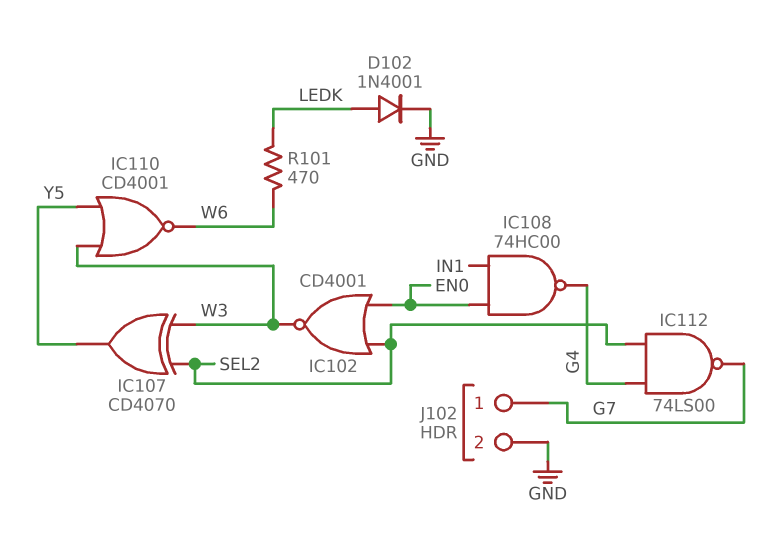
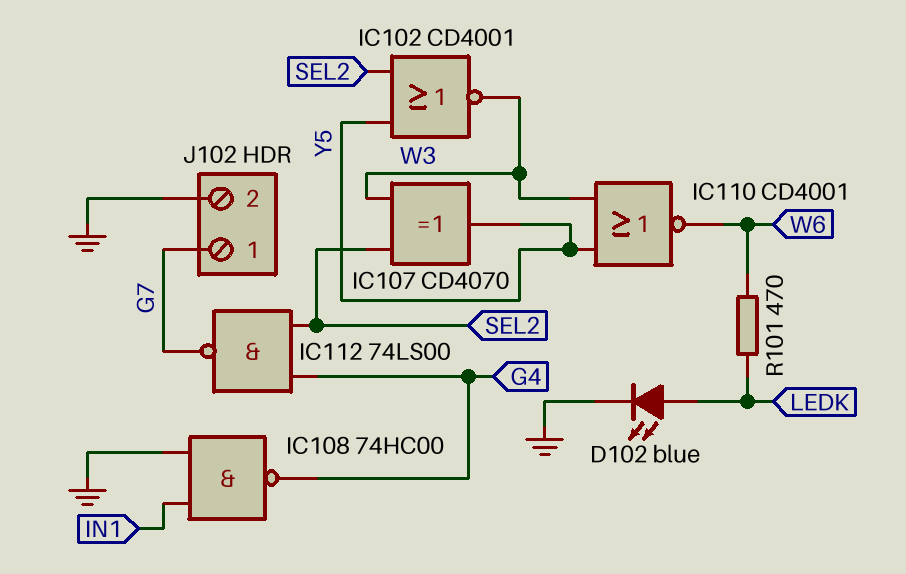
D102: diode 1N4001 (A LEDK, K GND) -> LED blue (A LEDK, K GND)
IC102: NOR CD4001 (in EN0, in SEL2, out W3) -> NOR CD4001 (in SEL2, in Y5, out W3)
IC108: NAND 74HC00 (in EN0, in IN1, out G4) -> NAND 74HC00 (in GND, in IN1, out G4)

